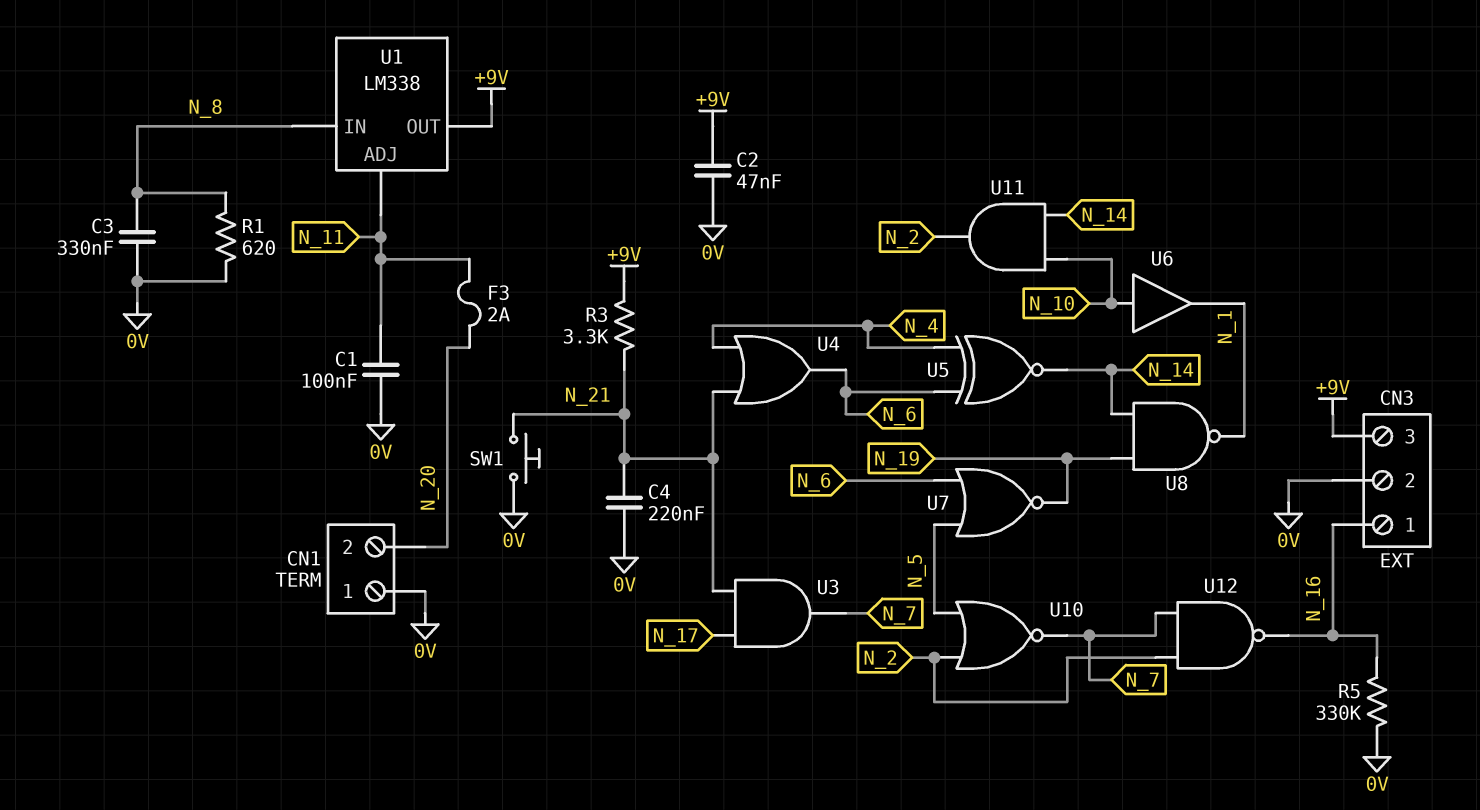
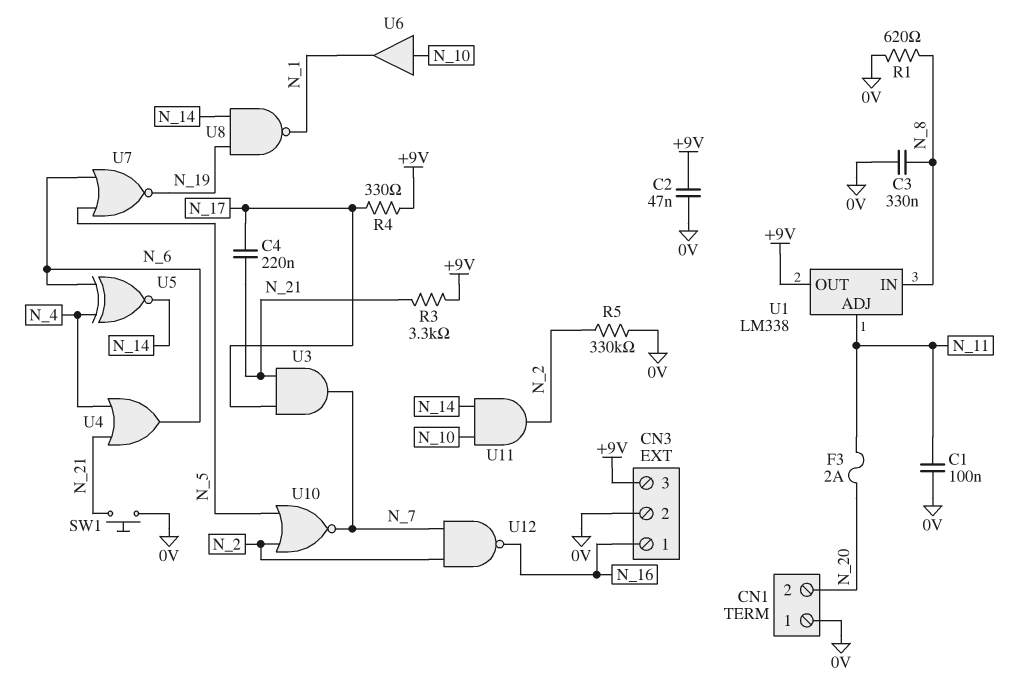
C4: 220nF (0V, N_21) -> 220nF (N_17, N_21)
R4: none -> 330 (+9V, N_17)
R5: 330k (0V, N_16) -> 330k (0V, N_2)

